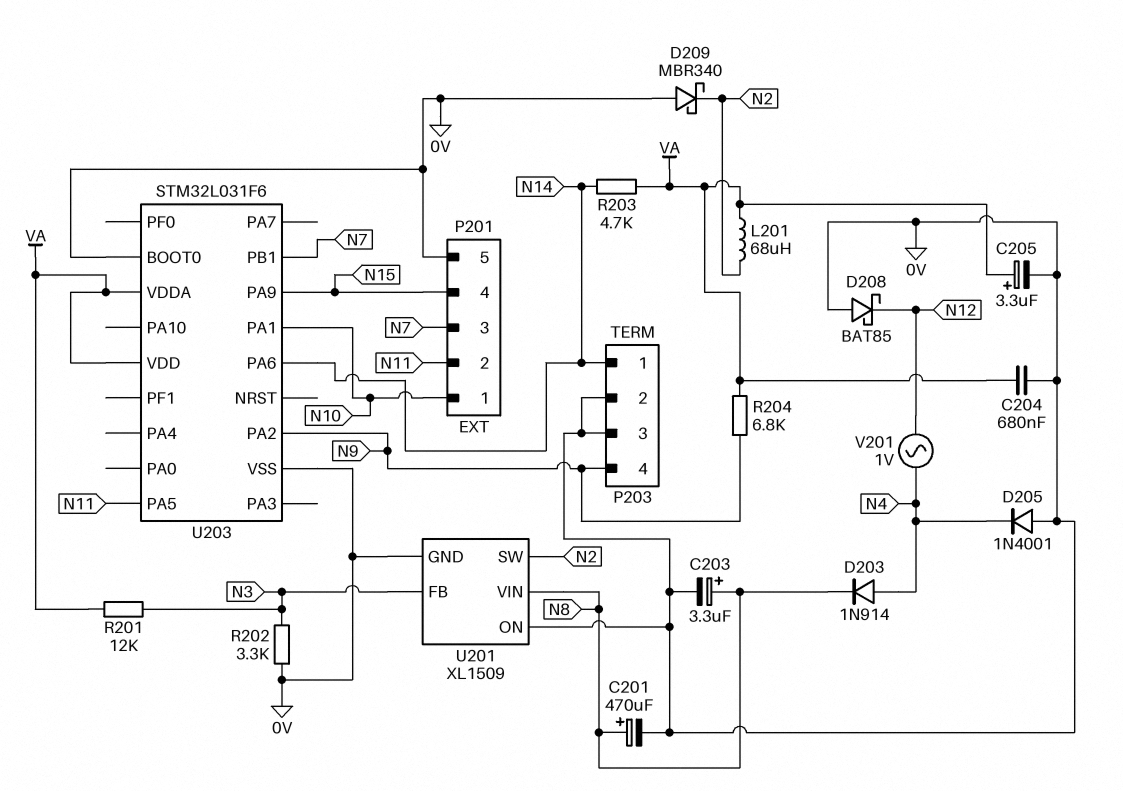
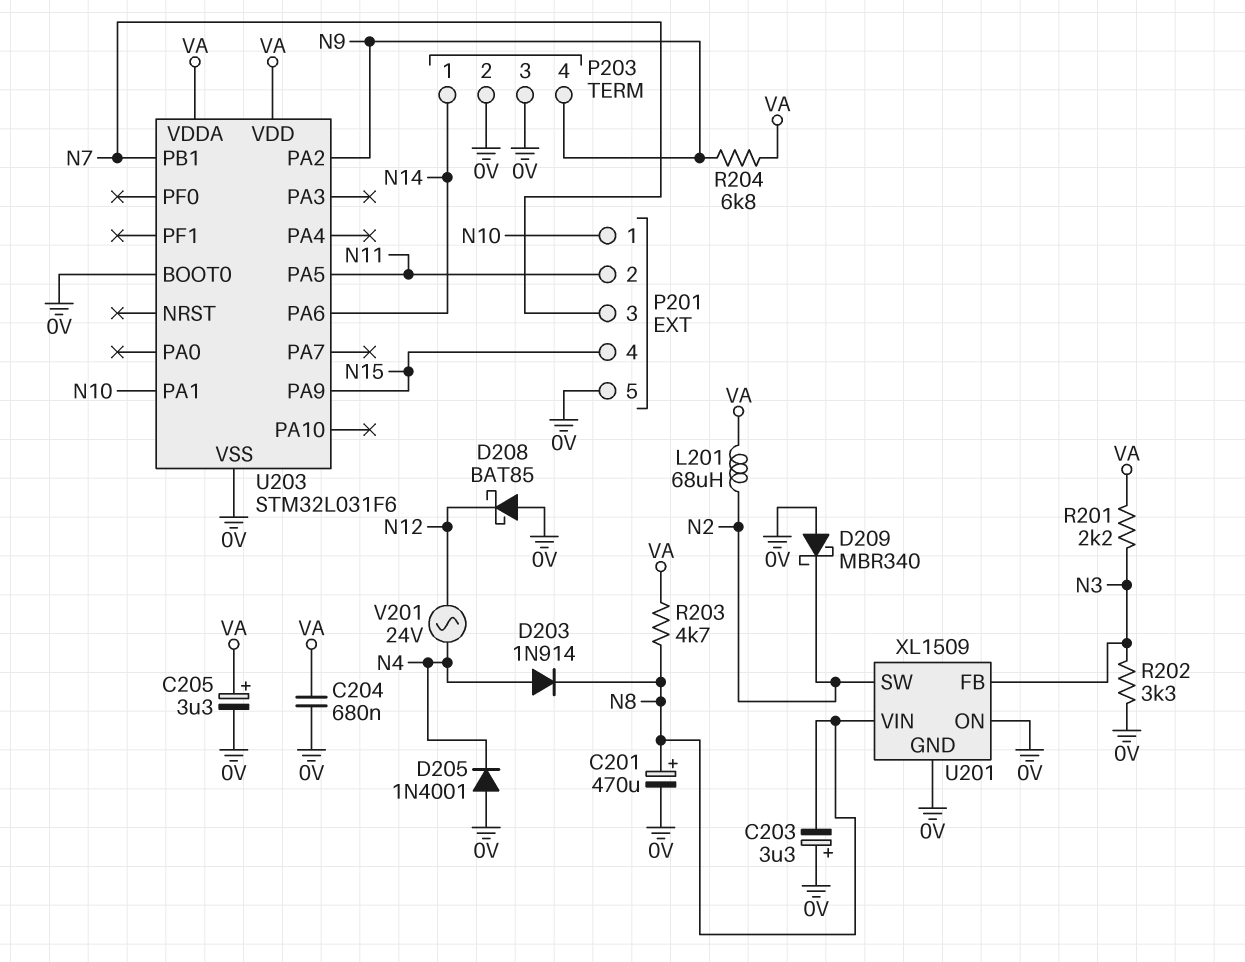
C203: 3.3uF (plus N8, minus 0V) -> 3.3uF (plus 0V, minus N8)
R201: 12k (N3, VA) -> 2.2k (N3, VA)
R203: 4.7k (N14, VA) -> 4.7k (N8, VA)
V201: AC 1V (N4, N12) -> AC 24V (N4, N12)

